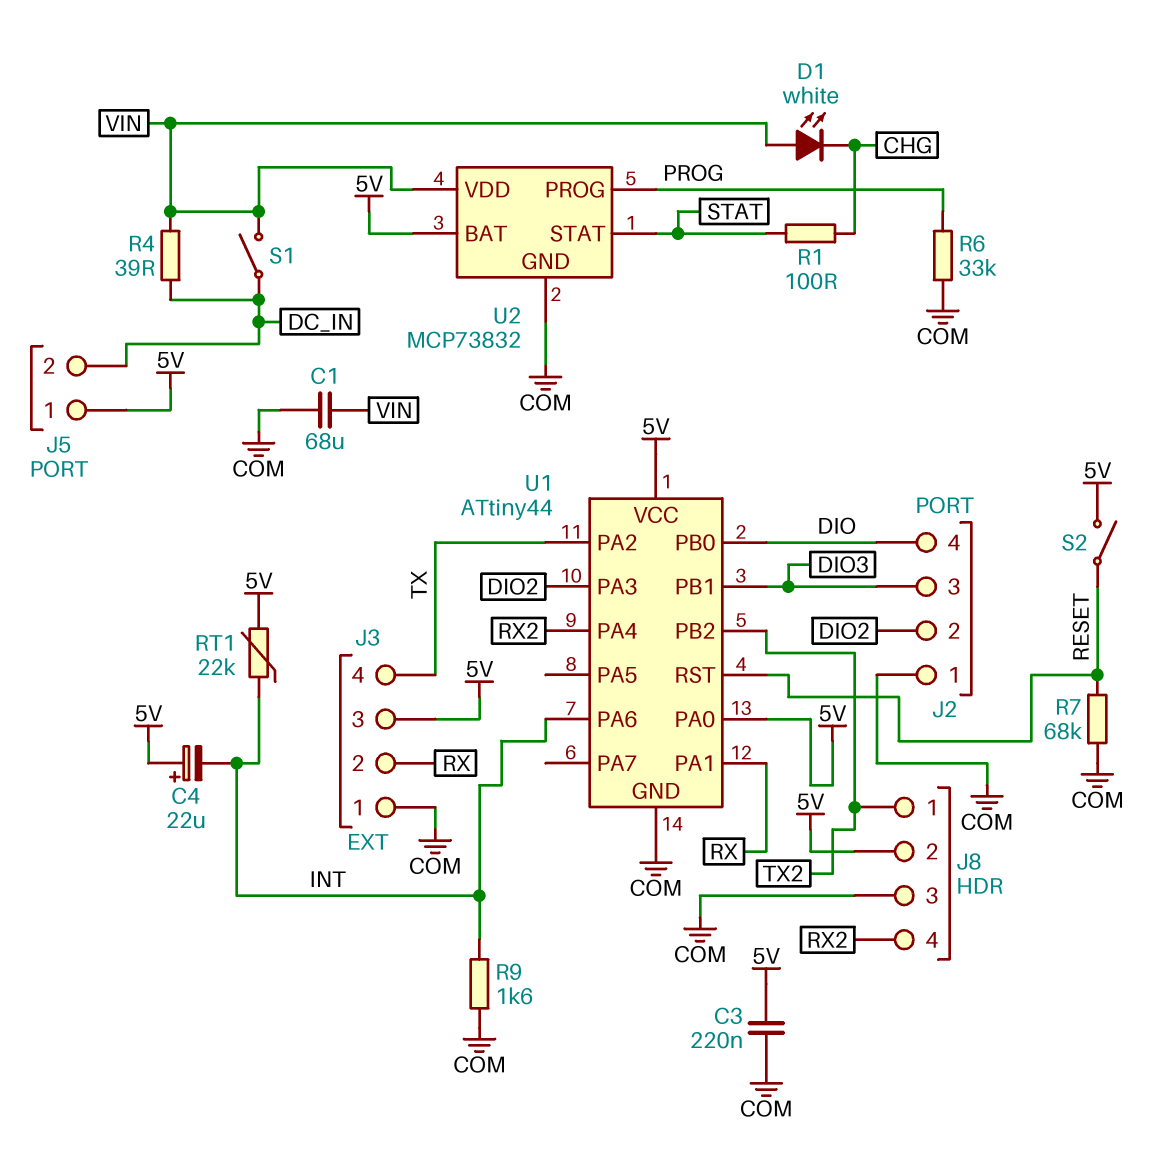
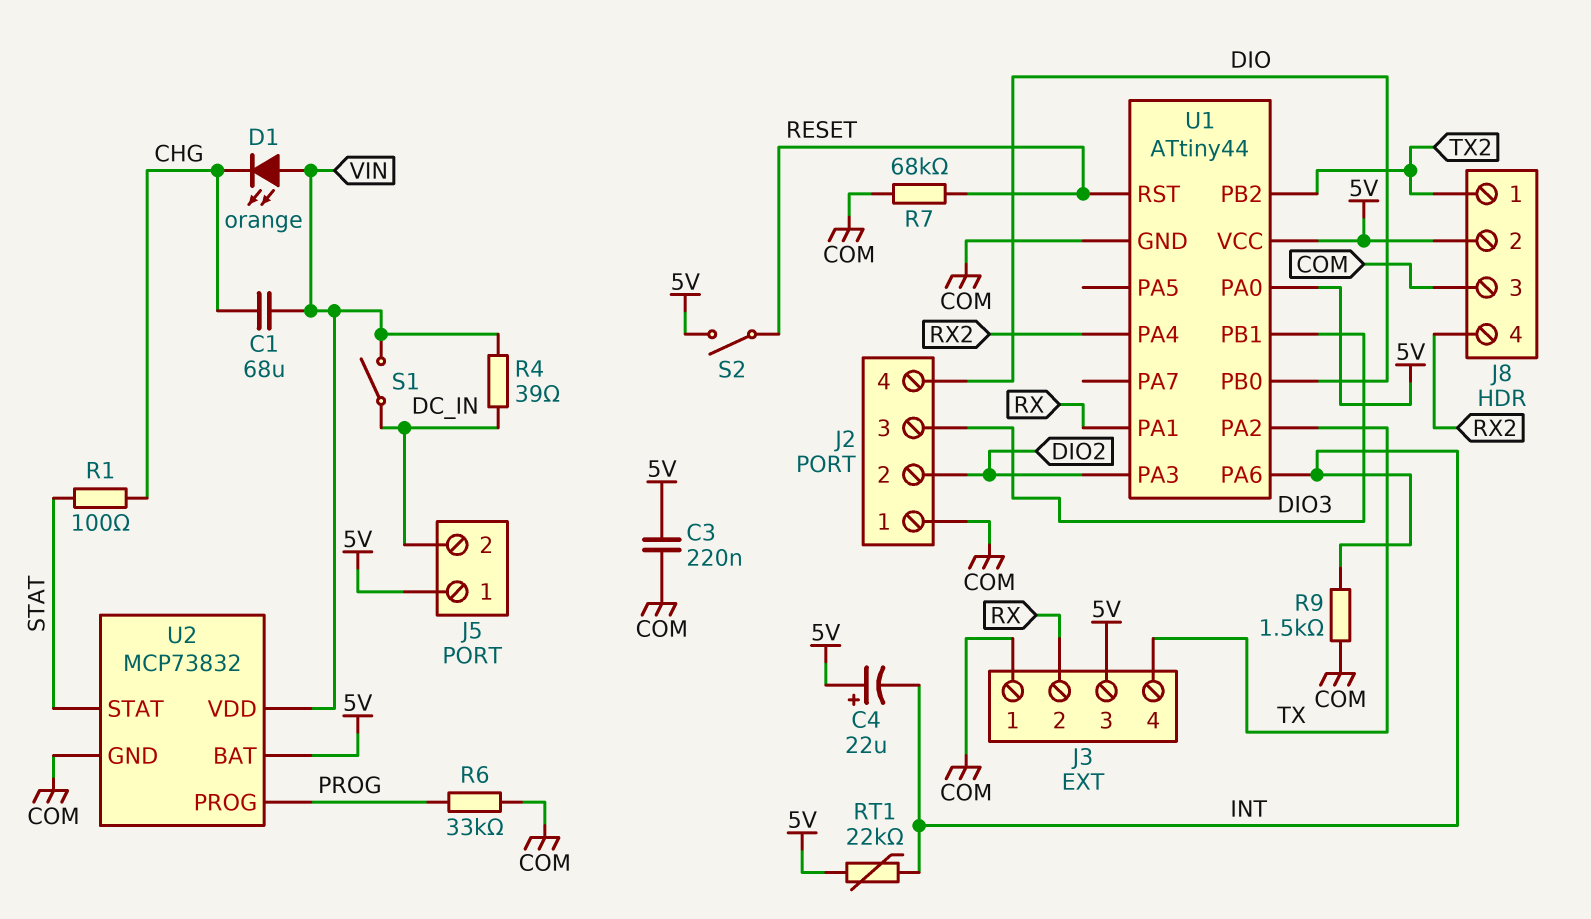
C1: 68uF (COM, VIN) -> 68uF (CHG, VIN)
D1: LED white (A VIN, K CHG) -> LED orange (A VIN, K CHG)
R9: 1.6k (COM, INT) -> 1.5k (COM, INT)

